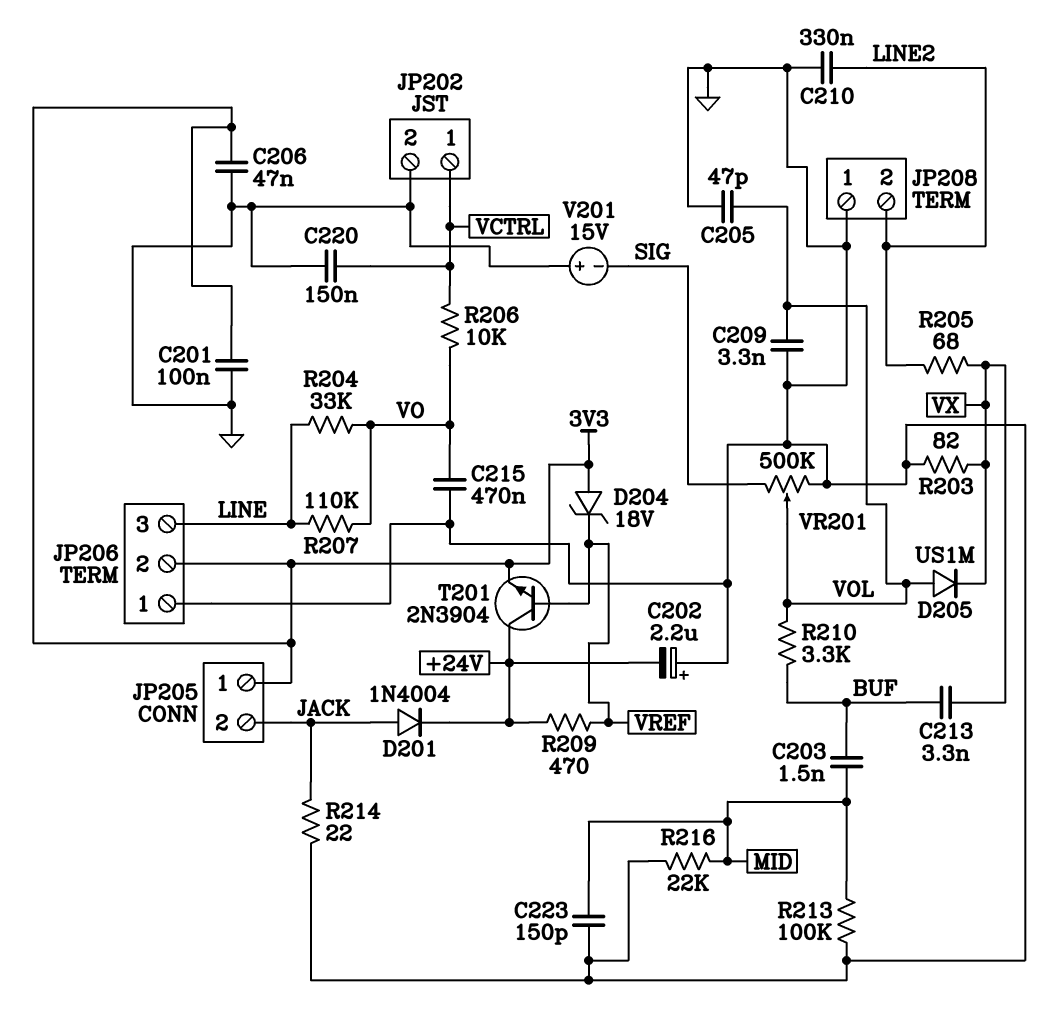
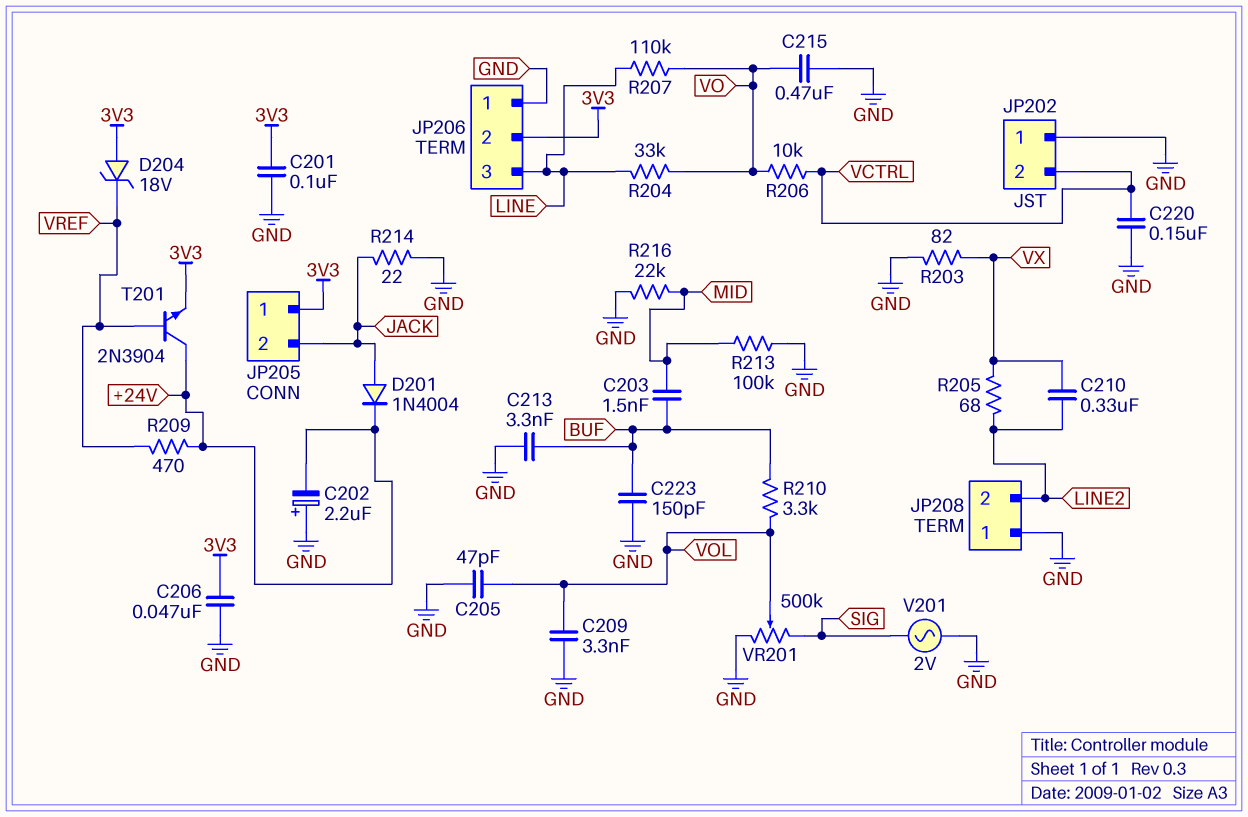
C210: 330nF (GND, LINE2) -> 330nF (LINE2, VX)
C213: 3.3nF (BUF, VX) -> 3.3nF (BUF, GND)
C223: 150pF (GND, MID) -> 150pF (BUF, GND)
D205: diode US1M (A VOL, K VX) -> none
JP202 pin 1: VCTRL -> GND
JP202 pin 2: GND -> VCTRL
V201: 15V (plus GND, minus SIG) -> AC 2V (GND, SIG)

